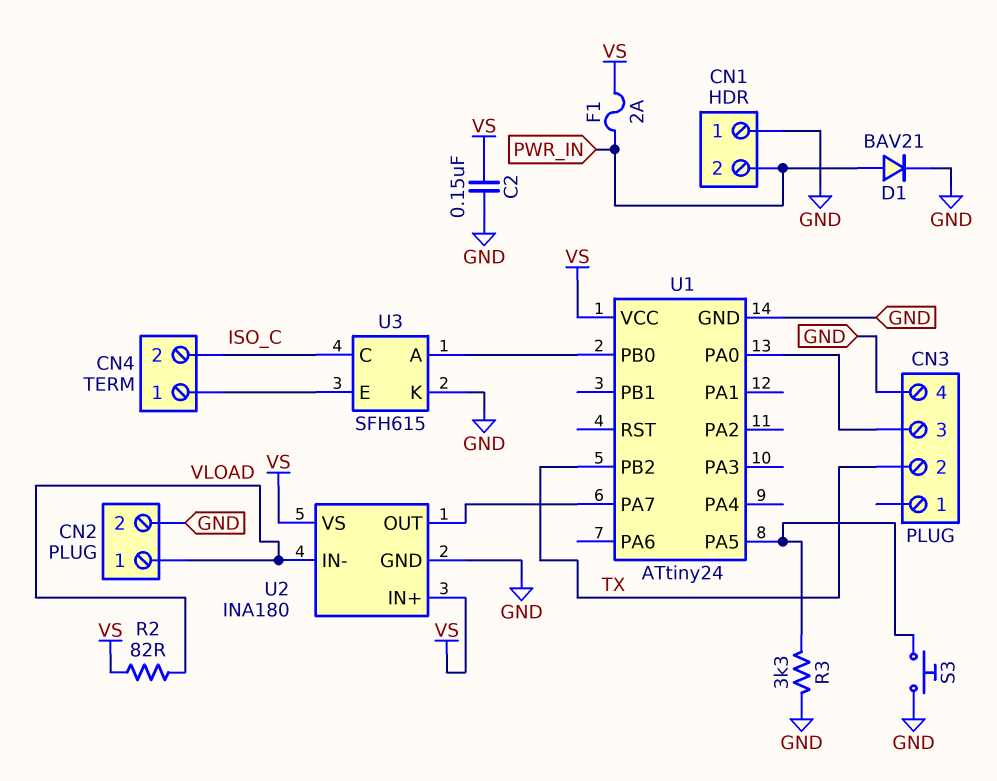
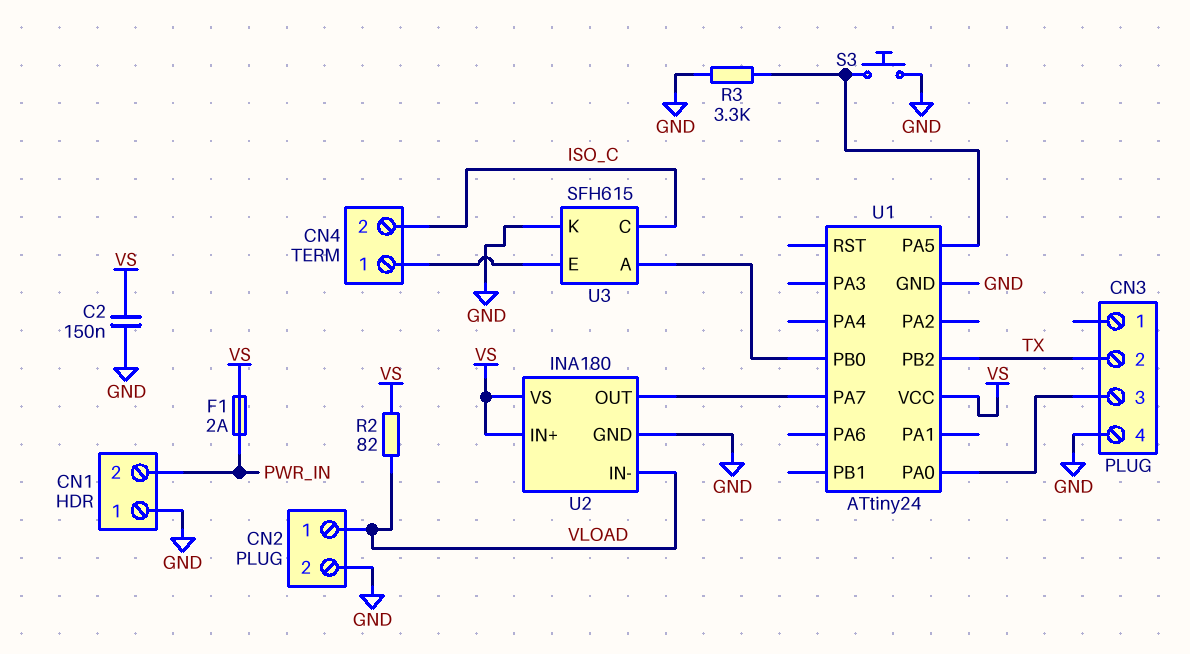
D1: diode BAV21 (A PWR_IN, K GND) -> none

